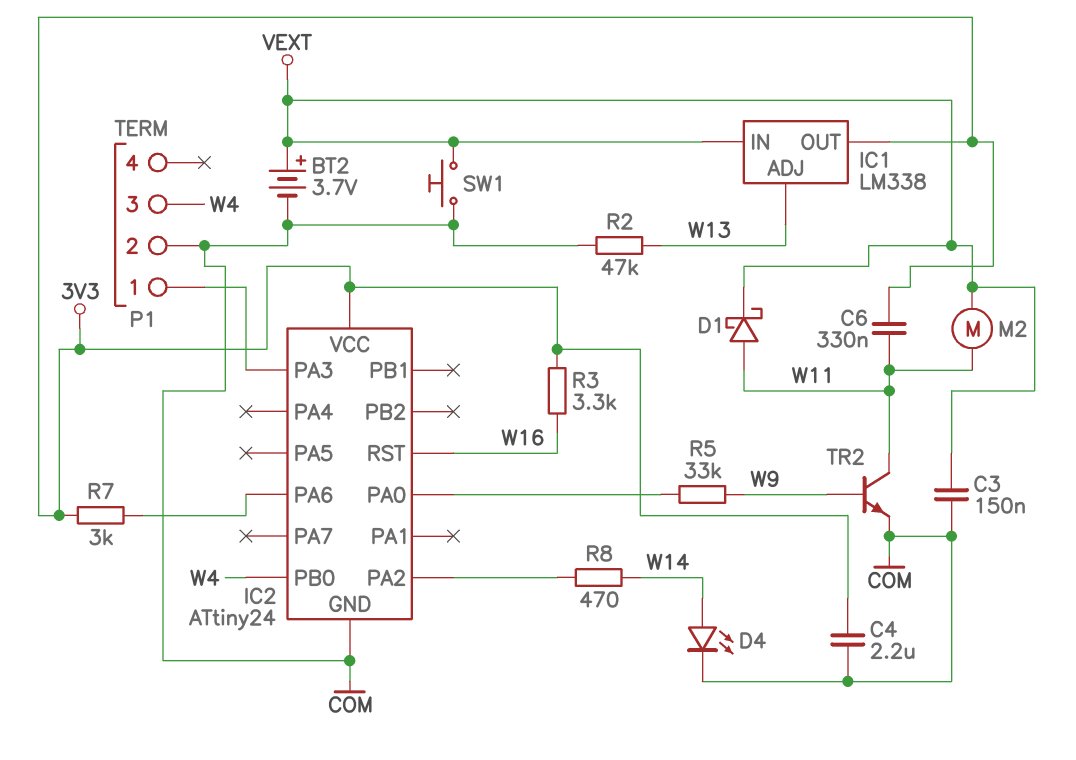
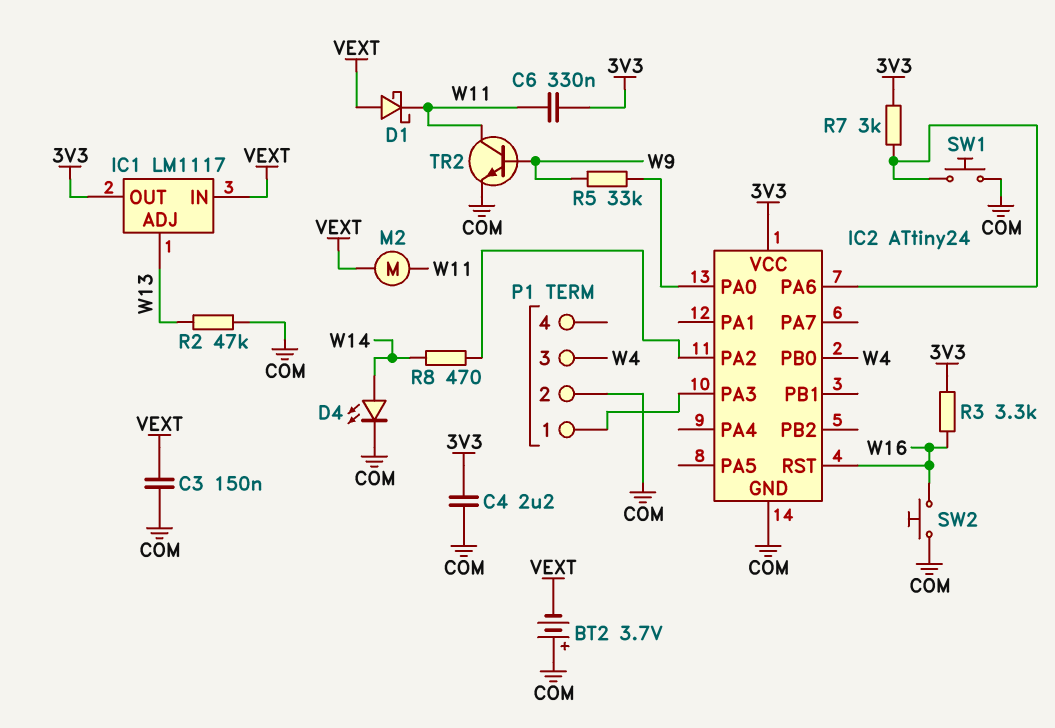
BT2: 3.7V (plus VEXT, minus COM) -> 3.7V (plus COM, minus VEXT)
D1: schottky (A W11, K VEXT) -> schottky (A VEXT, K W11)
IC1: LM338 -> LM1117
SW1: button (COM, VEXT) -> button (COM, IC2/PA6)
SW2: none -> button (COM, W16)

